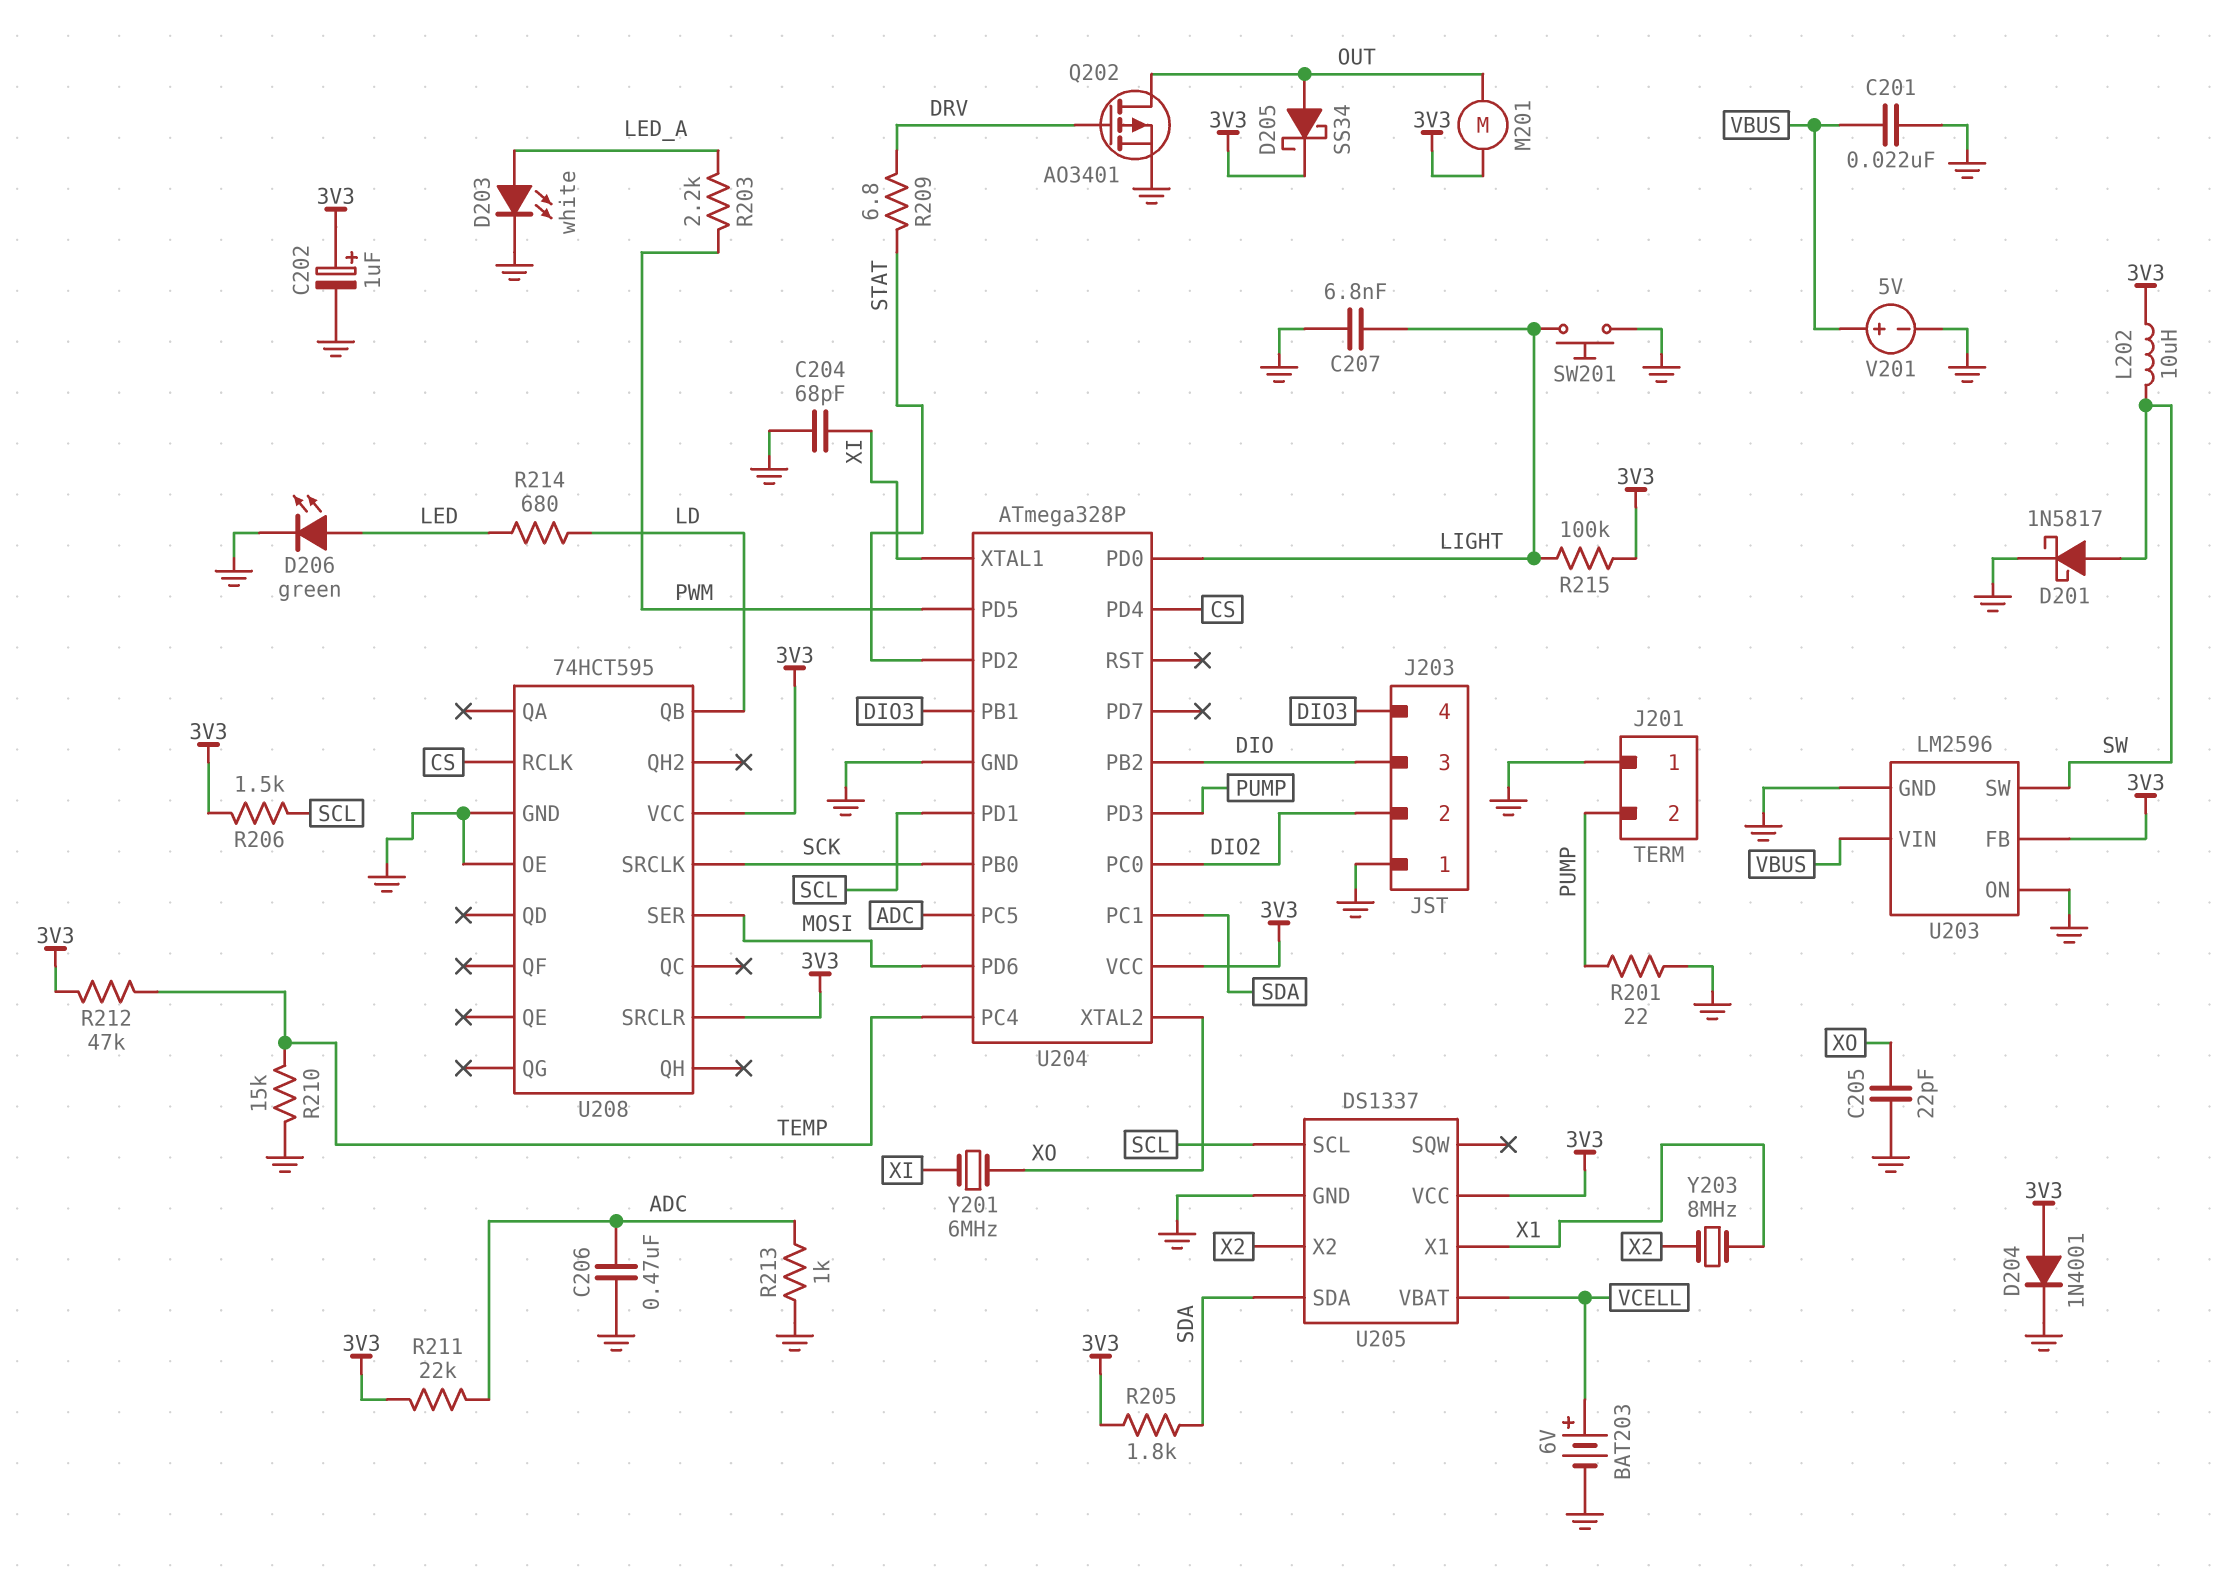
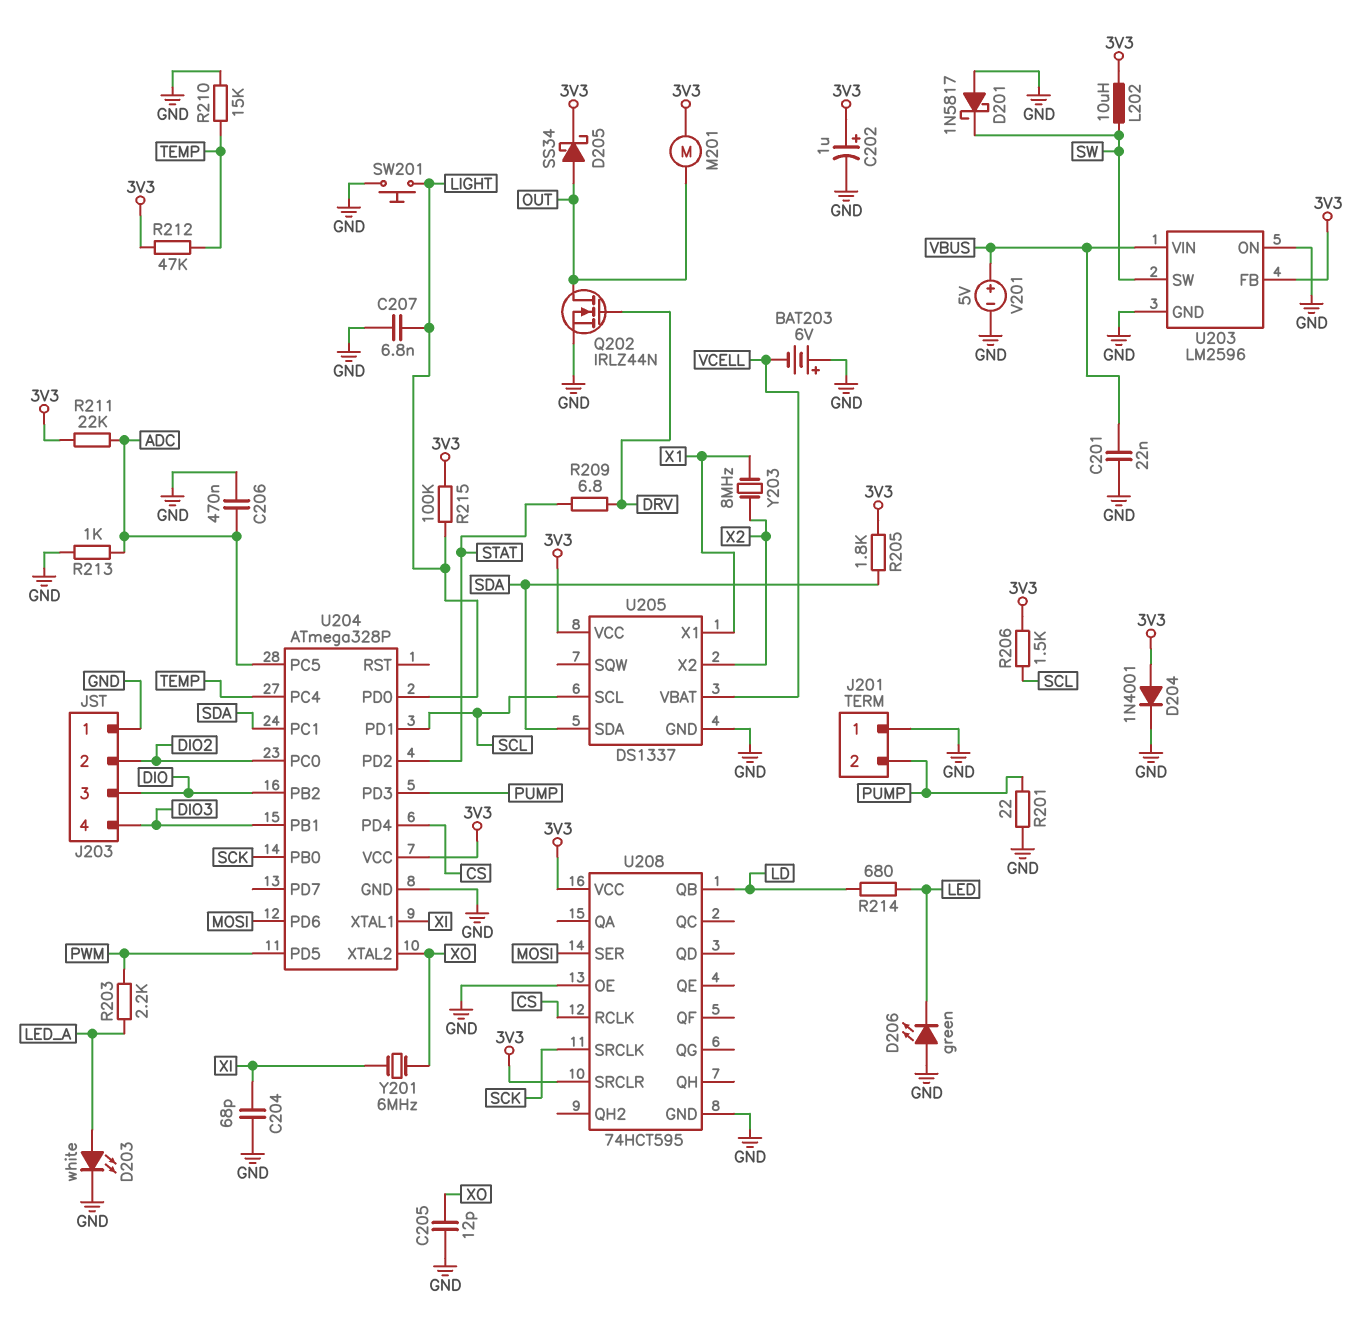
BAT203: 6V (plus VCELL, minus GND) -> 6V (plus GND, minus VCELL)
C205: 22pF (GND, XO) -> 12pF (GND, XO)
D201: schottky 1N5817 (A SW, K GND) -> schottky 1N5817 (A GND, K SW)
D206: LED green (A LED, K GND) -> LED green (A GND, K LED)
Q202: PMOS AO3401 (G DRV, D OUT, S GND) -> NMOS IRLZ44N (G DRV, D OUT, S GND)

